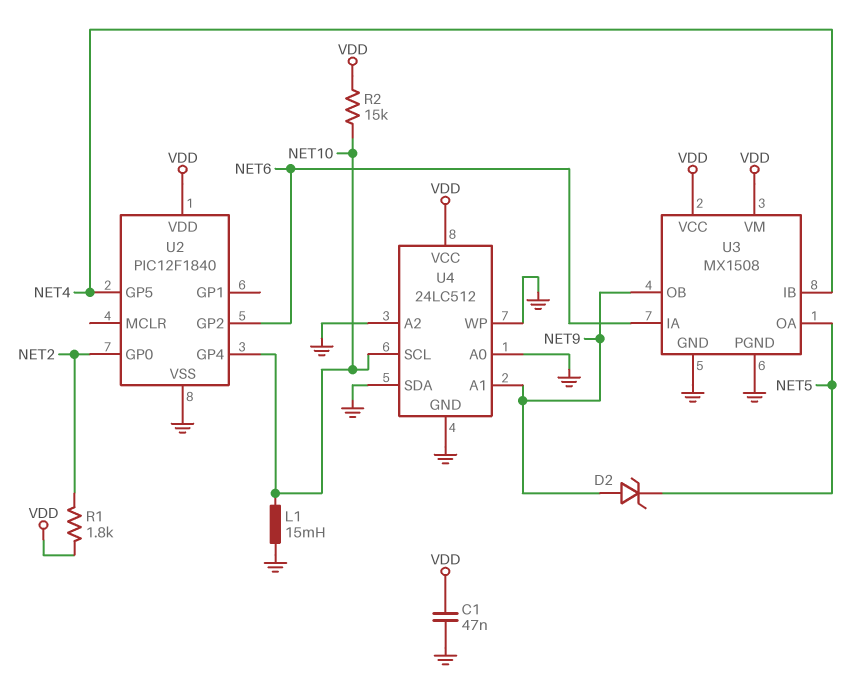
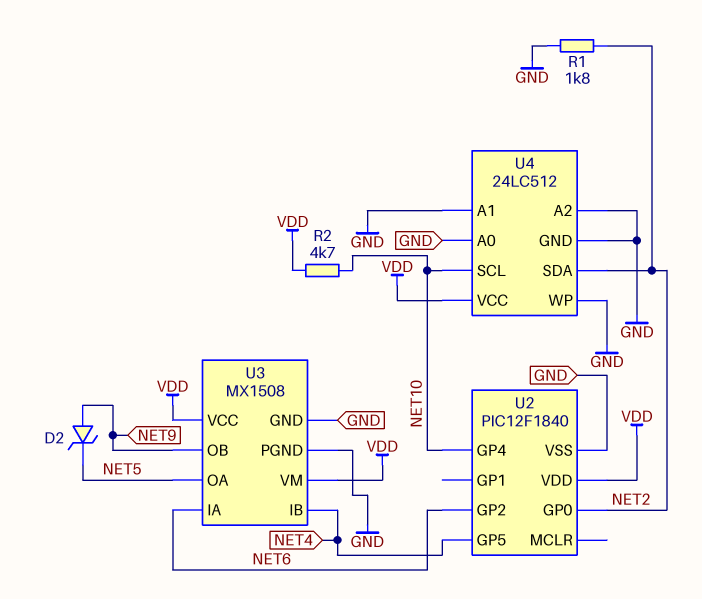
C1: 47nF (GND, VDD) -> none
L1: 15mH (GND, NET10) -> none
R1: 1.8k (NET2, VDD) -> 1.8k (GND, NET2)
R2: 15k (NET10, VDD) -> 4.7k (NET10, VDD)
U4 pin A1: NET9 -> GND
U4 pin SDA: GND -> NET2

